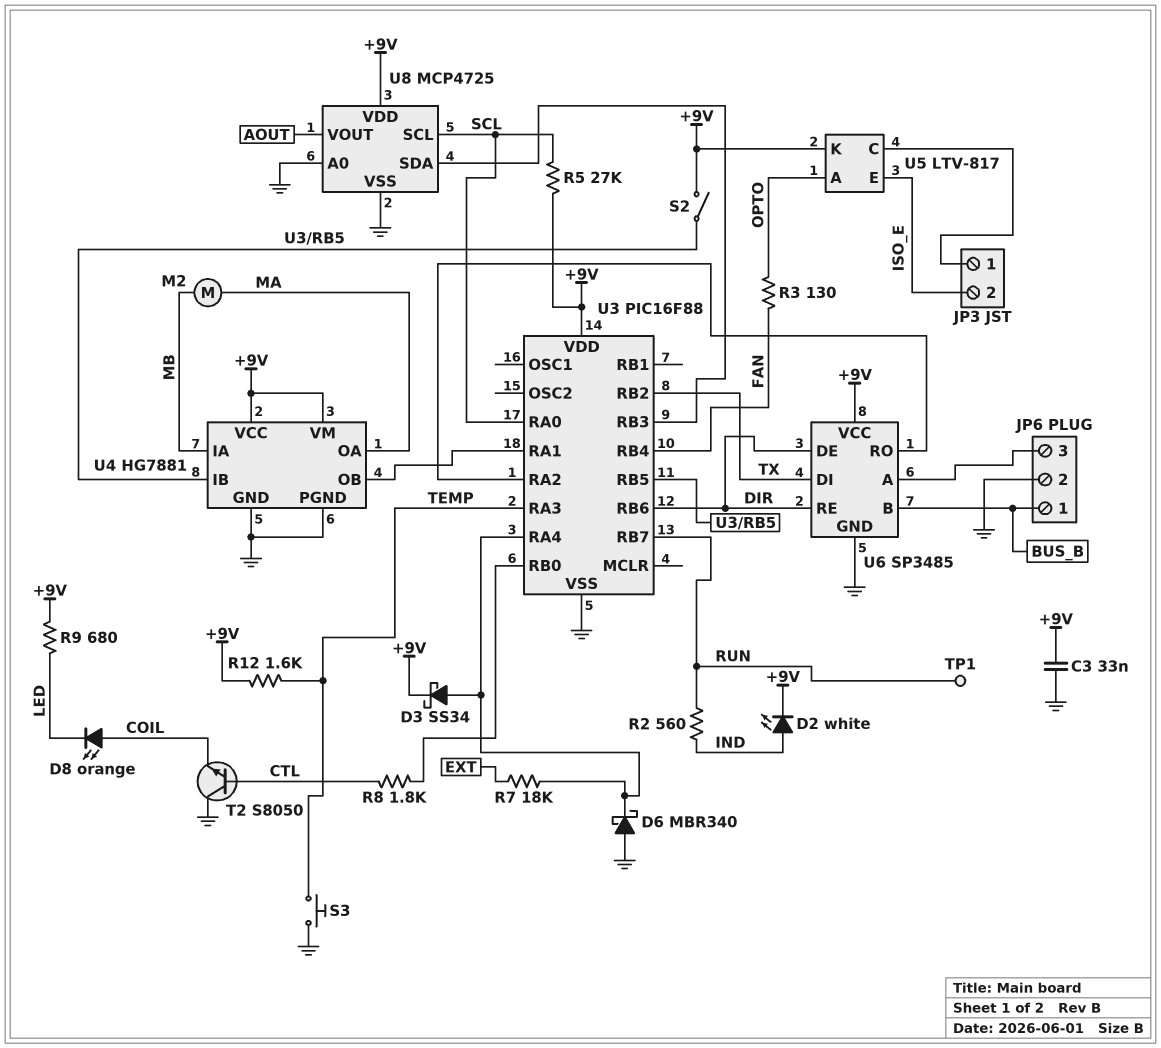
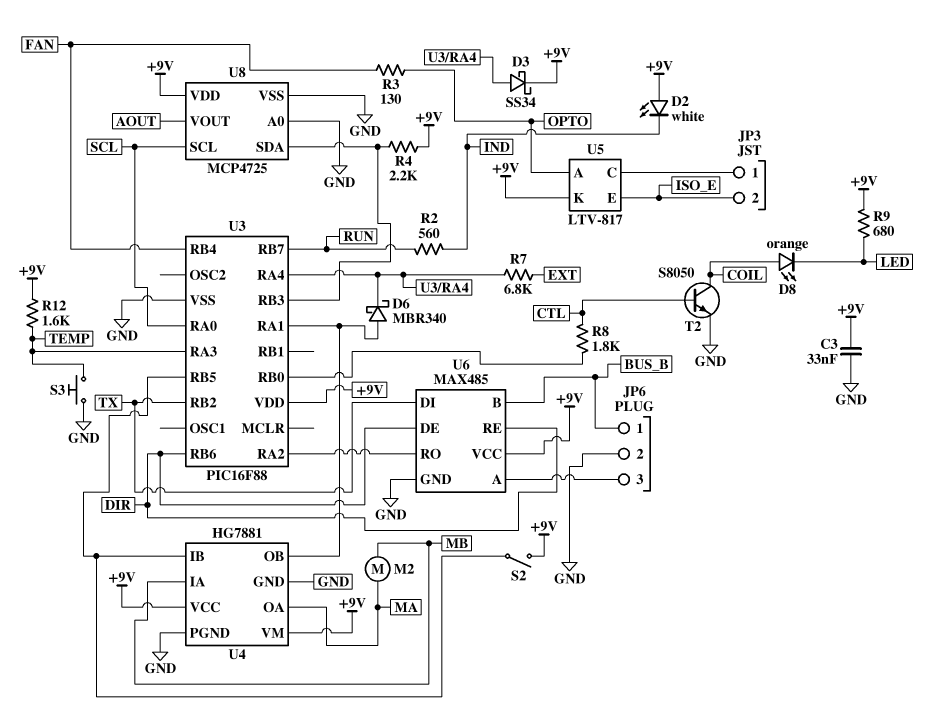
D2: LED white (A IND, K +9V) -> LED white (A +9V, K IND)
D6: schottky MBR340 (A GND, K U3/RA4) -> schottky MBR340 (A U3/RA1, K U3/RA4)
R4: none -> 2.2k (+9V, U3/RB3)
R5: 27k (+9V, SCL) -> none
R7: 18k (EXT, U3/RA4) -> 6.8k (EXT, U3/RA4)
T2: NPN S8050 (B CTL, C GND, E COIL) -> NPN S8050 (B CTL, C COIL, E GND)
TP1: test point (RUN) -> none
U6: SP3485 -> MAX485

